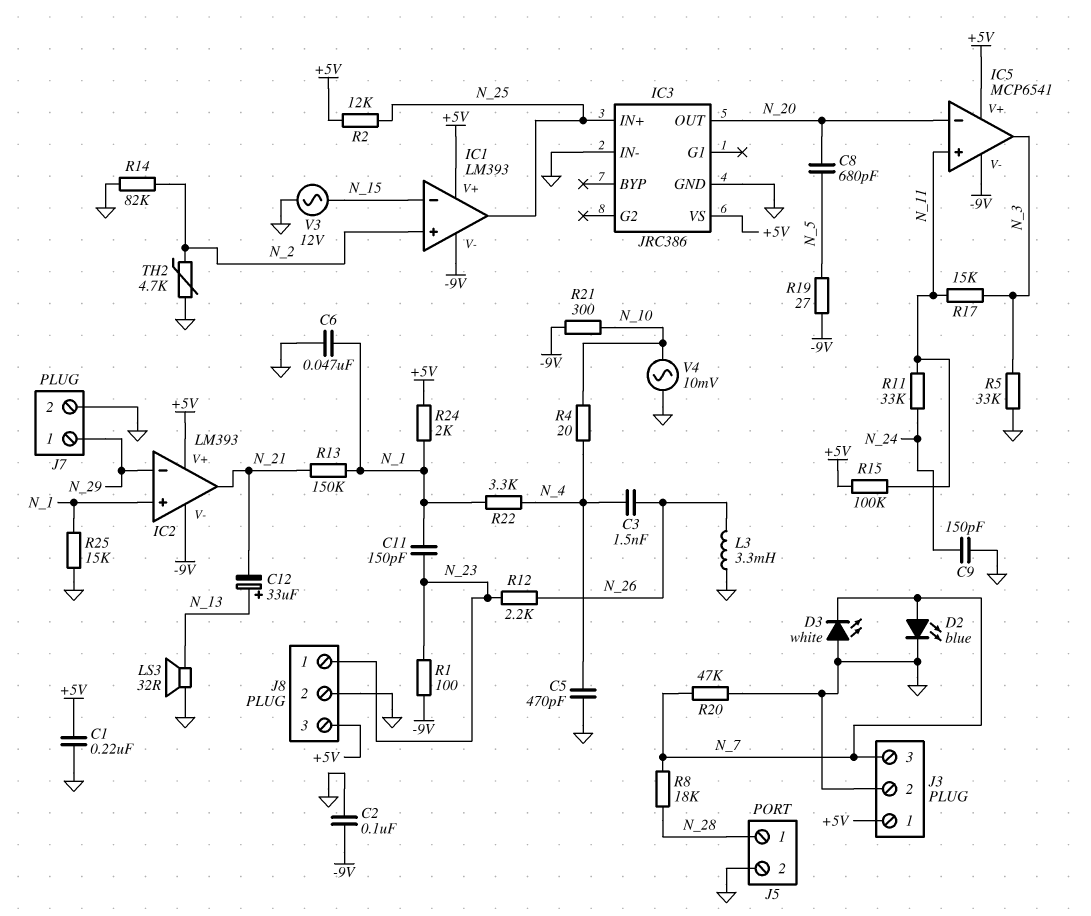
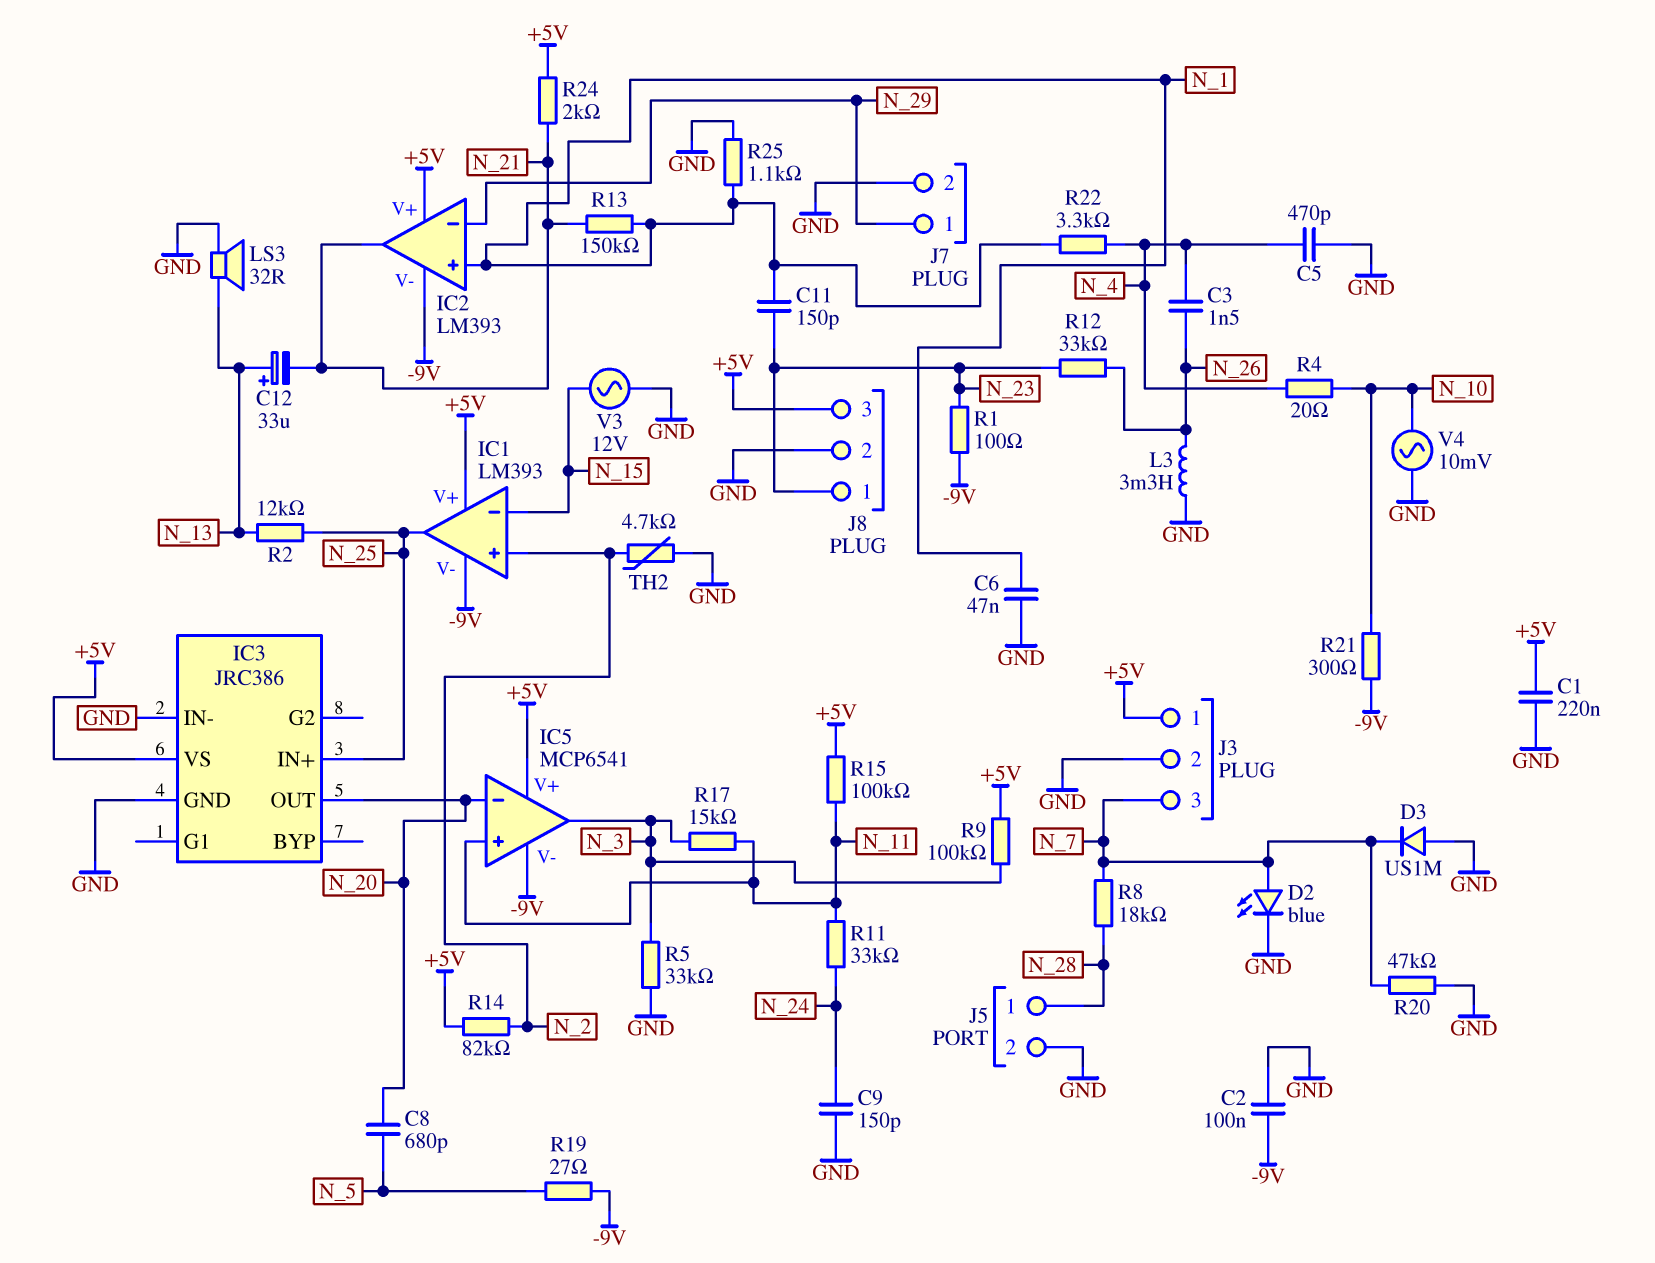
D3: LED white (A GND, K N_7) -> diode US1M (A GND, K N_7)
R2: 12k (+5V, N_25) -> 12k (N_13, N_25)
R9: none -> 100k (+5V, N_3)
R12: 2.2k (N_23, N_26) -> 33k (N_23, N_26)
R14: 82k (GND, N_2) -> 82k (+5V, N_2)
R24: 2k (+5V, N_1) -> 2k (+5V, N_21)
R25: 15k (GND, N_1) -> 1.1k (GND, N_1)

